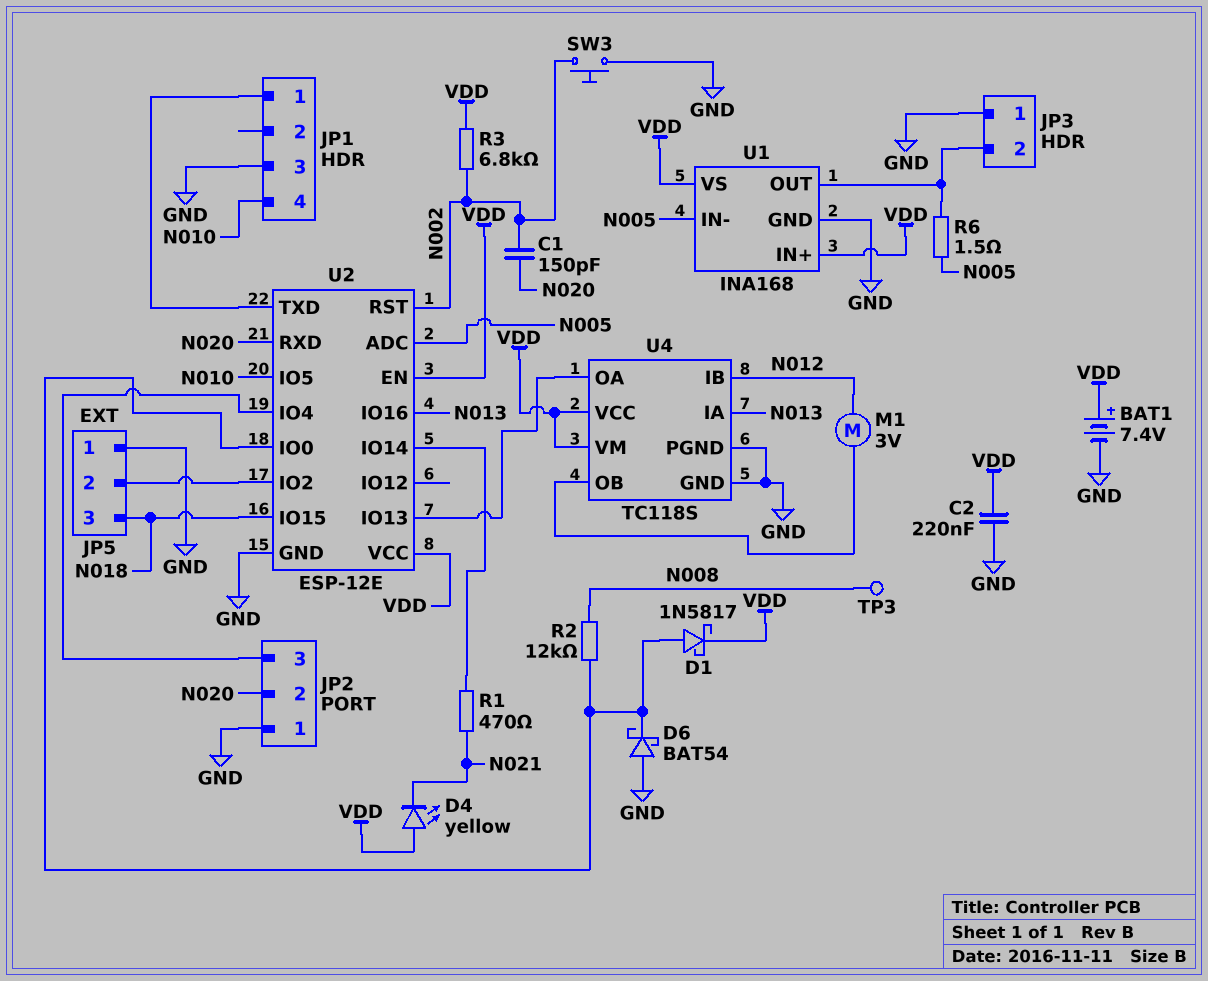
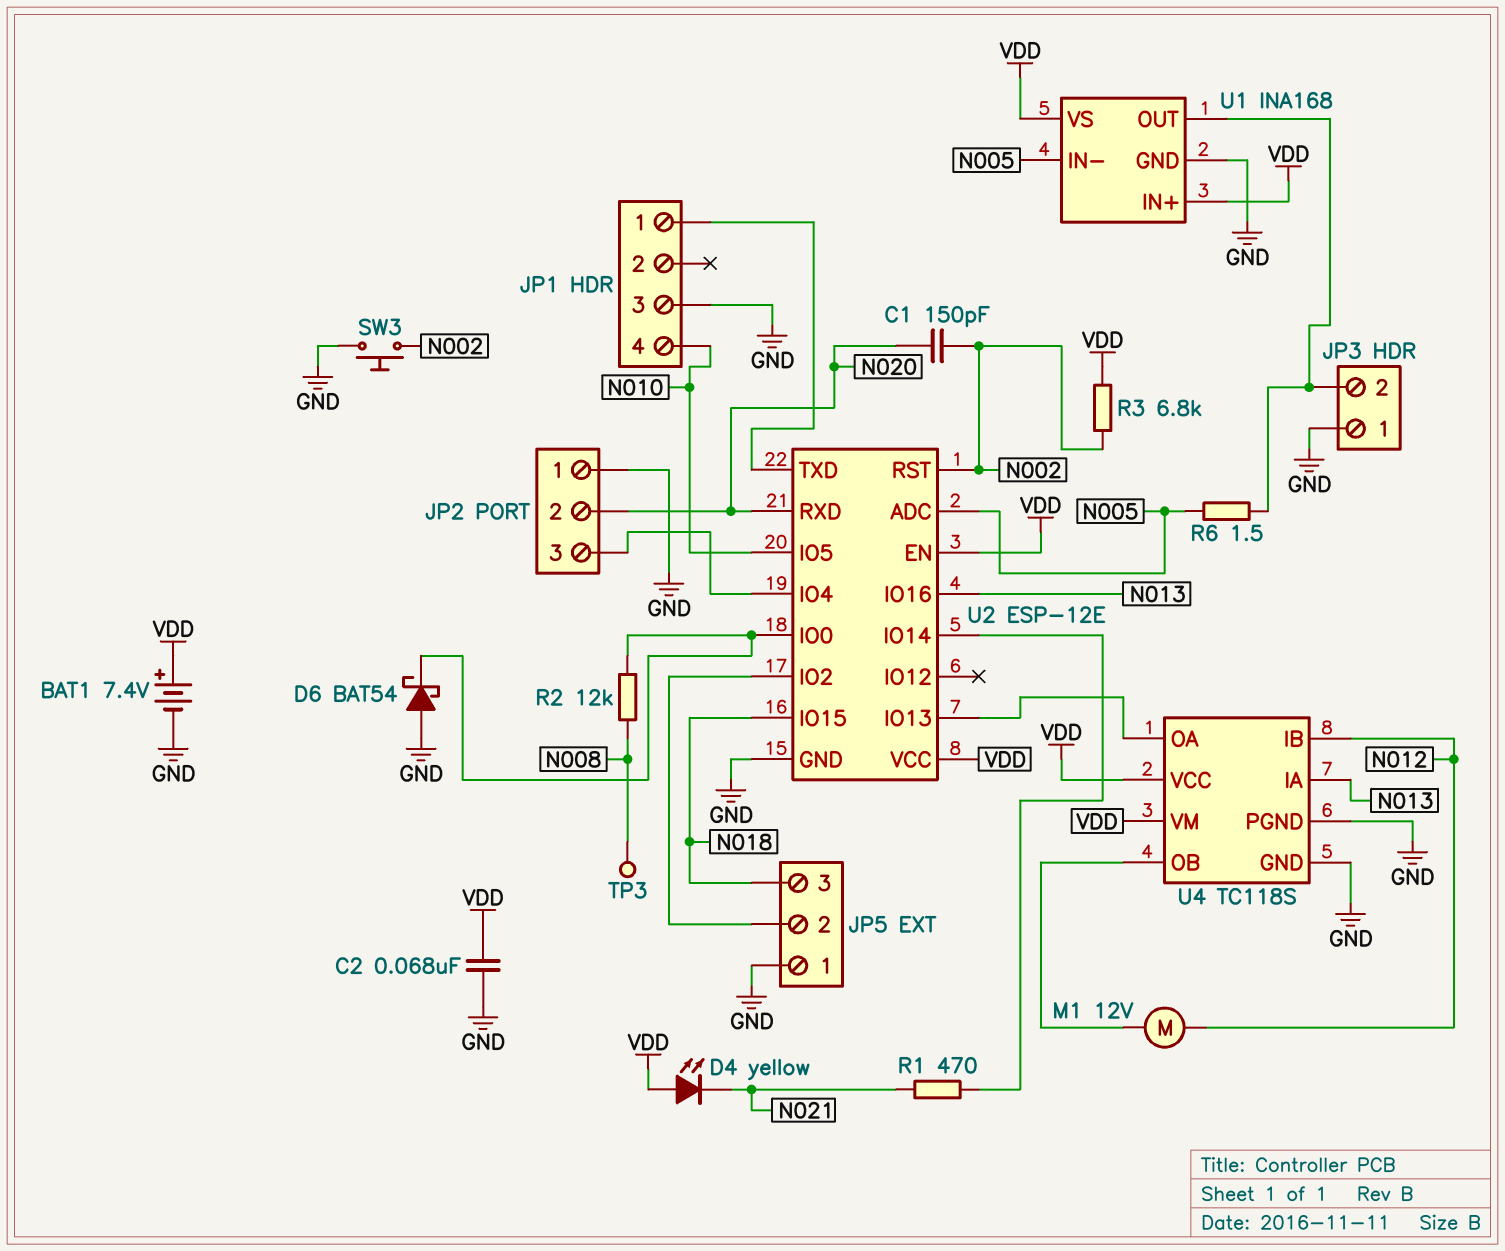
C2: 220nF (GND, VDD) -> 68nF (GND, VDD)
D1: schottky 1N5817 (A U2/IO0, K VDD) -> none
M1: motor 3V (N012, U4/OB) -> motor 12V (N012, U4/OB)

